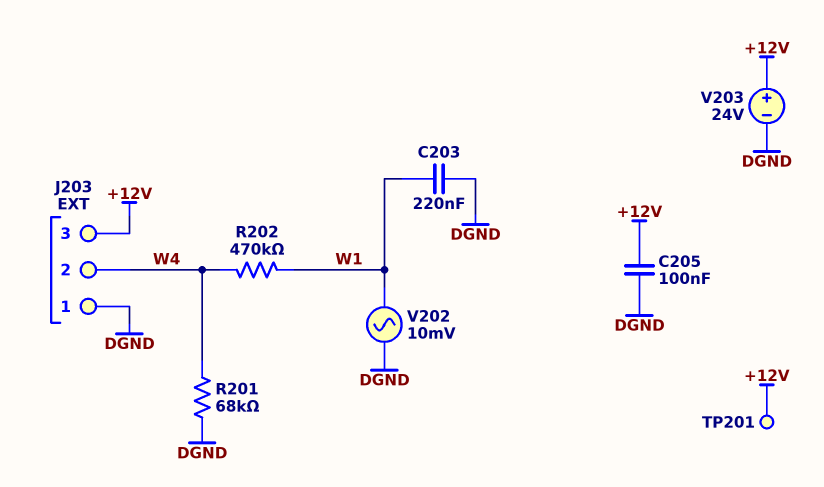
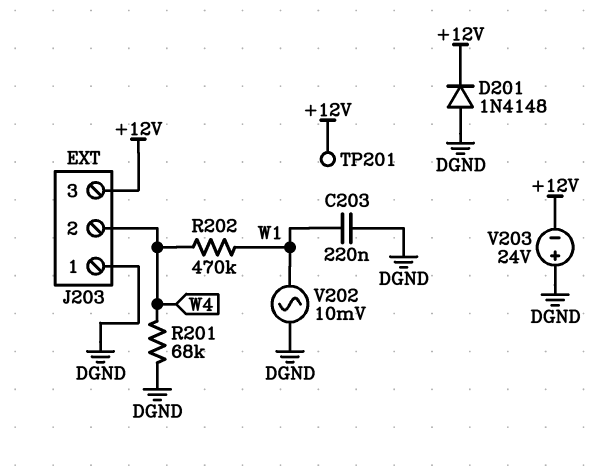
C205: 100nF (+12V, DGND) -> none
D201: none -> diode 1N4148 (A DGND, K +12V)
V203: 24V (plus +12V, minus DGND) -> 24V (plus DGND, minus +12V)

